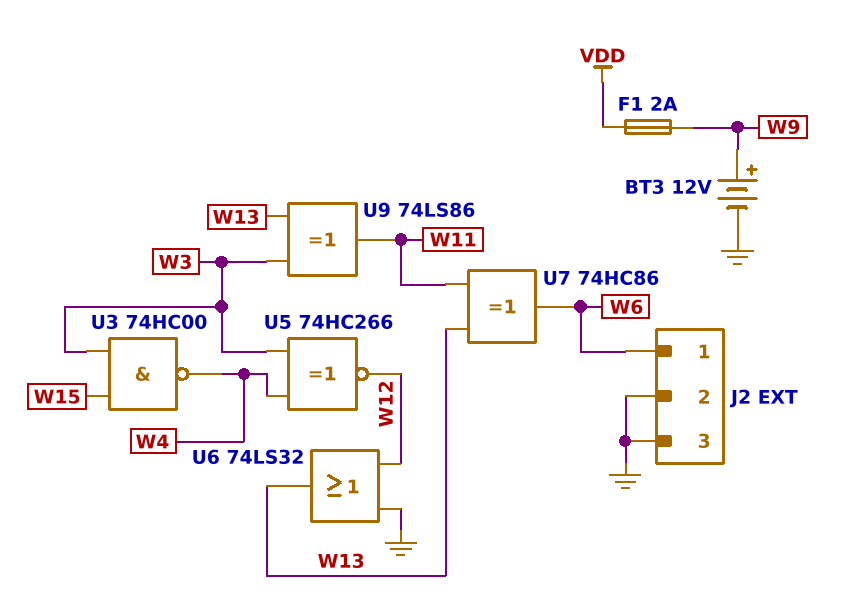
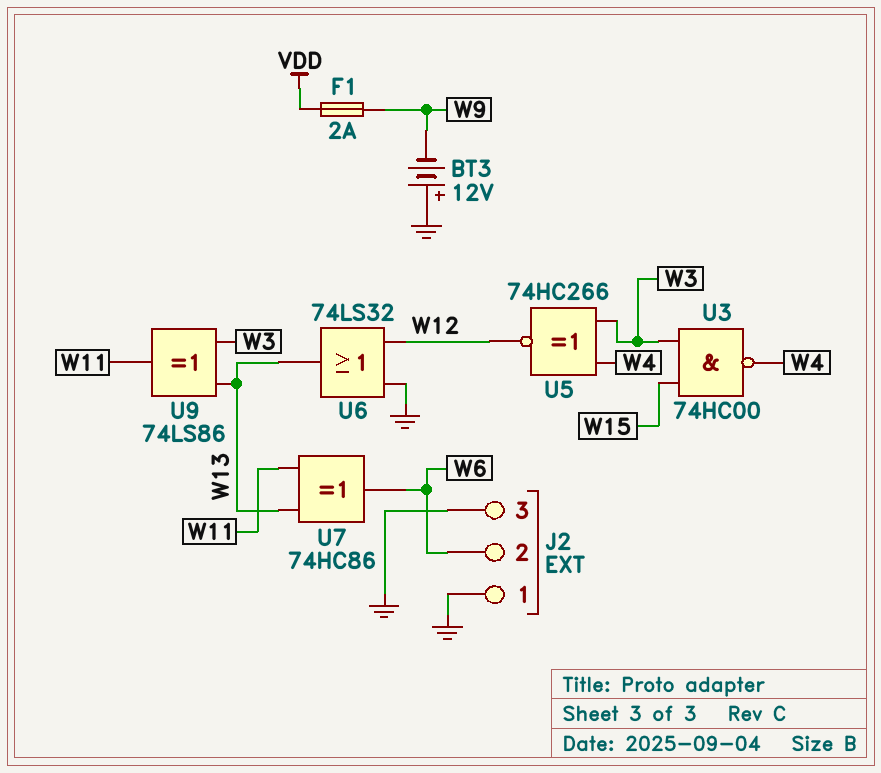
BT3: 12V (plus W9, minus GND) -> 12V (plus GND, minus W9)
J2 pin 1: W6 -> GND
J2 pin 2: GND -> W6

